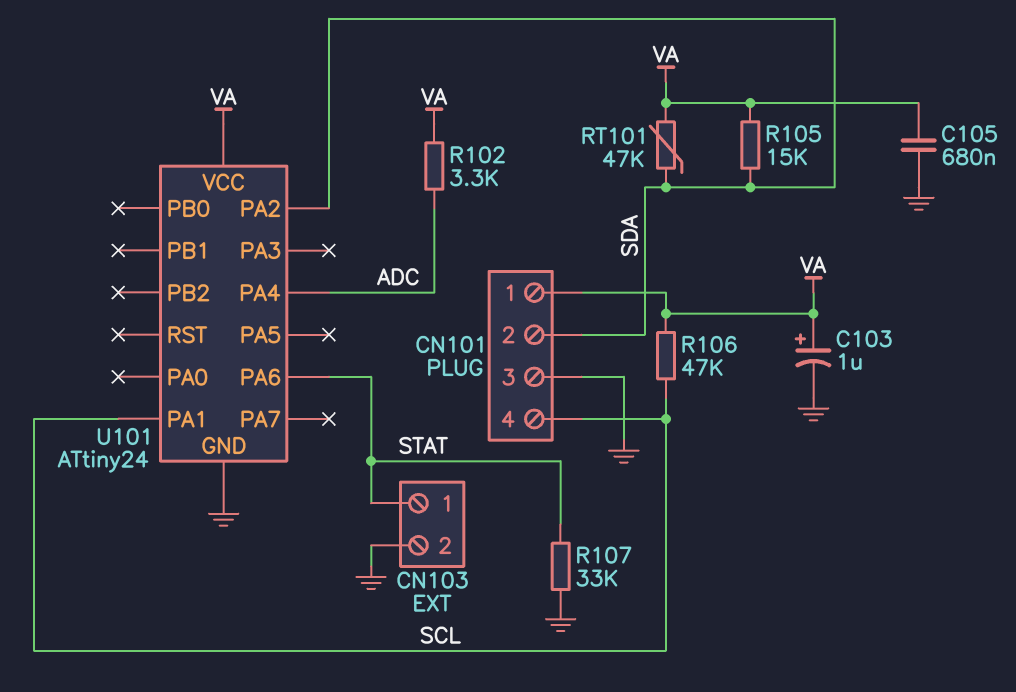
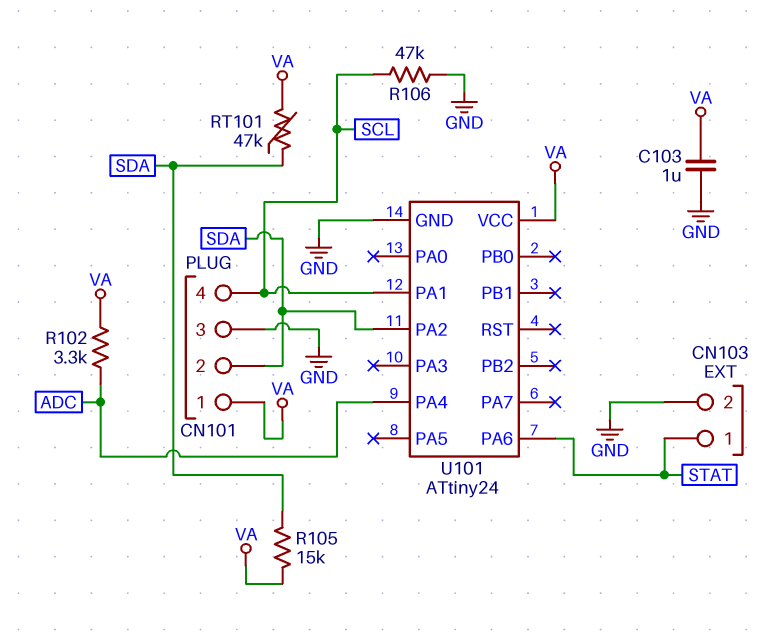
C103: 1uF (plus VA, minus GND) -> 1uF (GND, VA)
C105: 680nF (GND, VA) -> none
R106: 47k (SCL, VA) -> 47k (GND, SCL)
R107: 33k (GND, STAT) -> none

